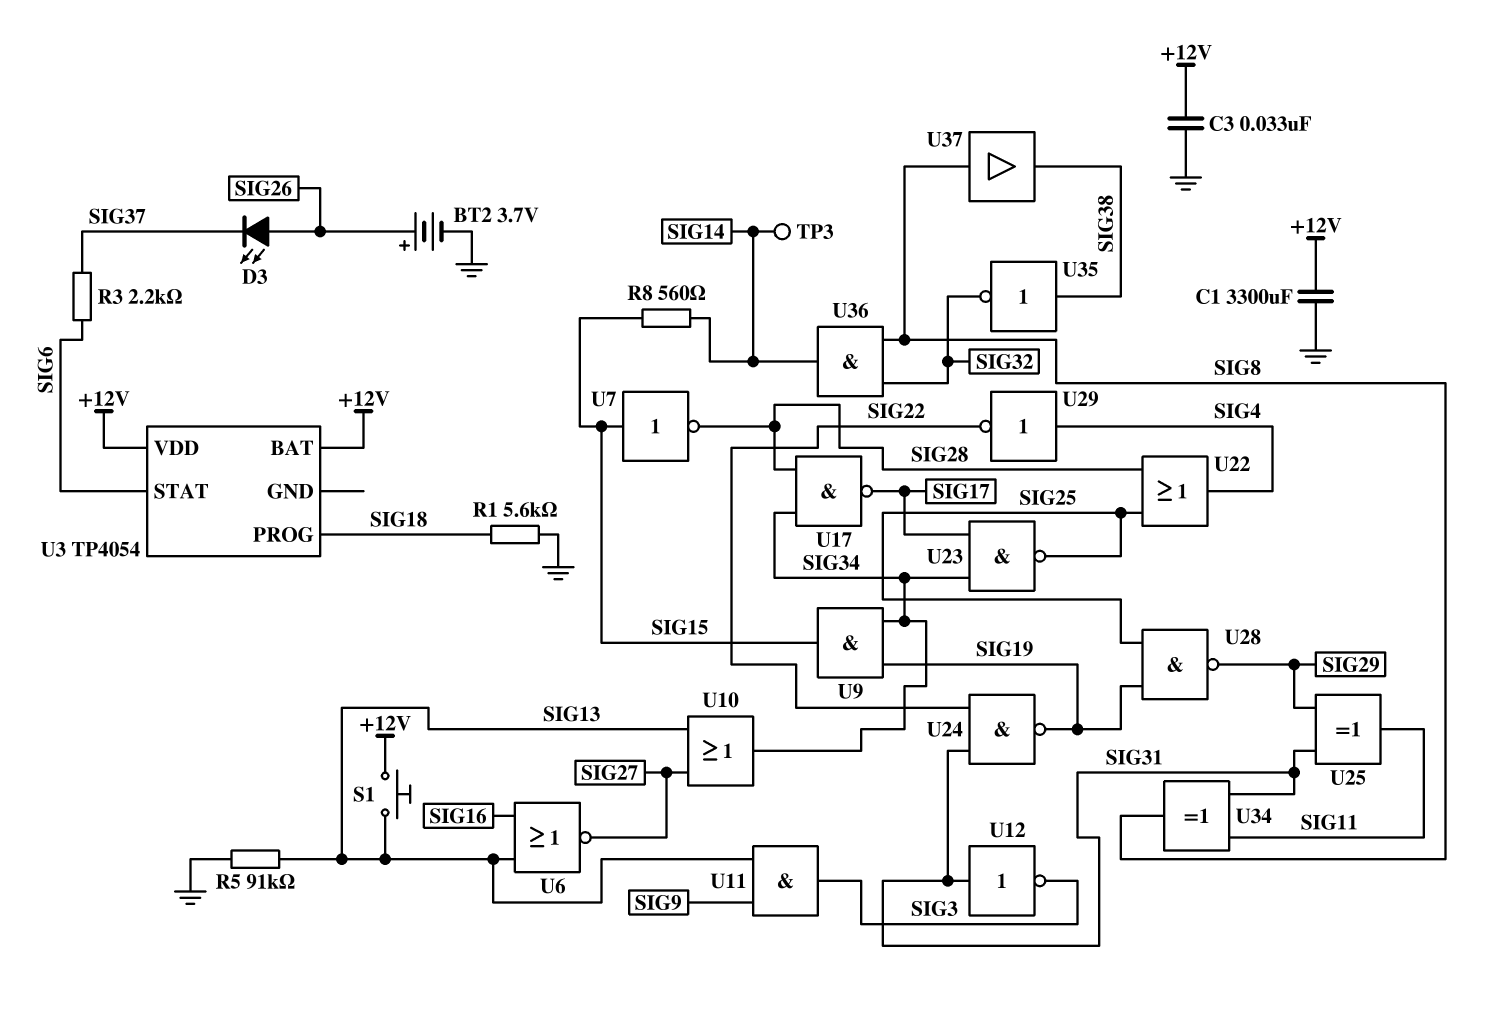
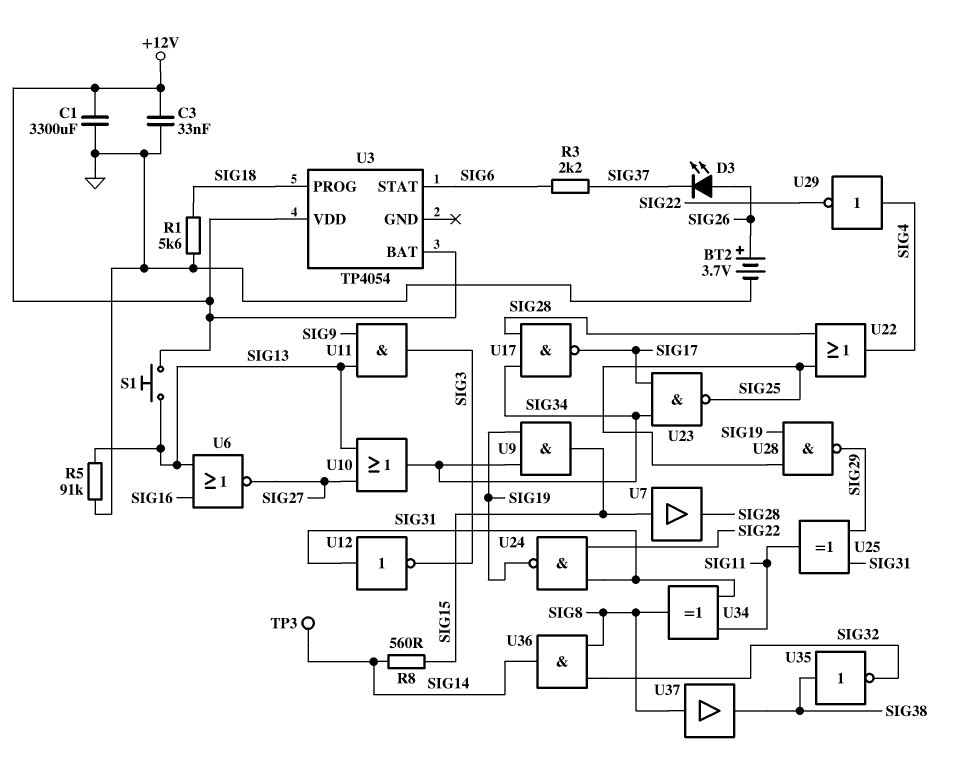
U7: NOT (in SIG15, out SIG28) -> buffer (in SIG15, out SIG28)

